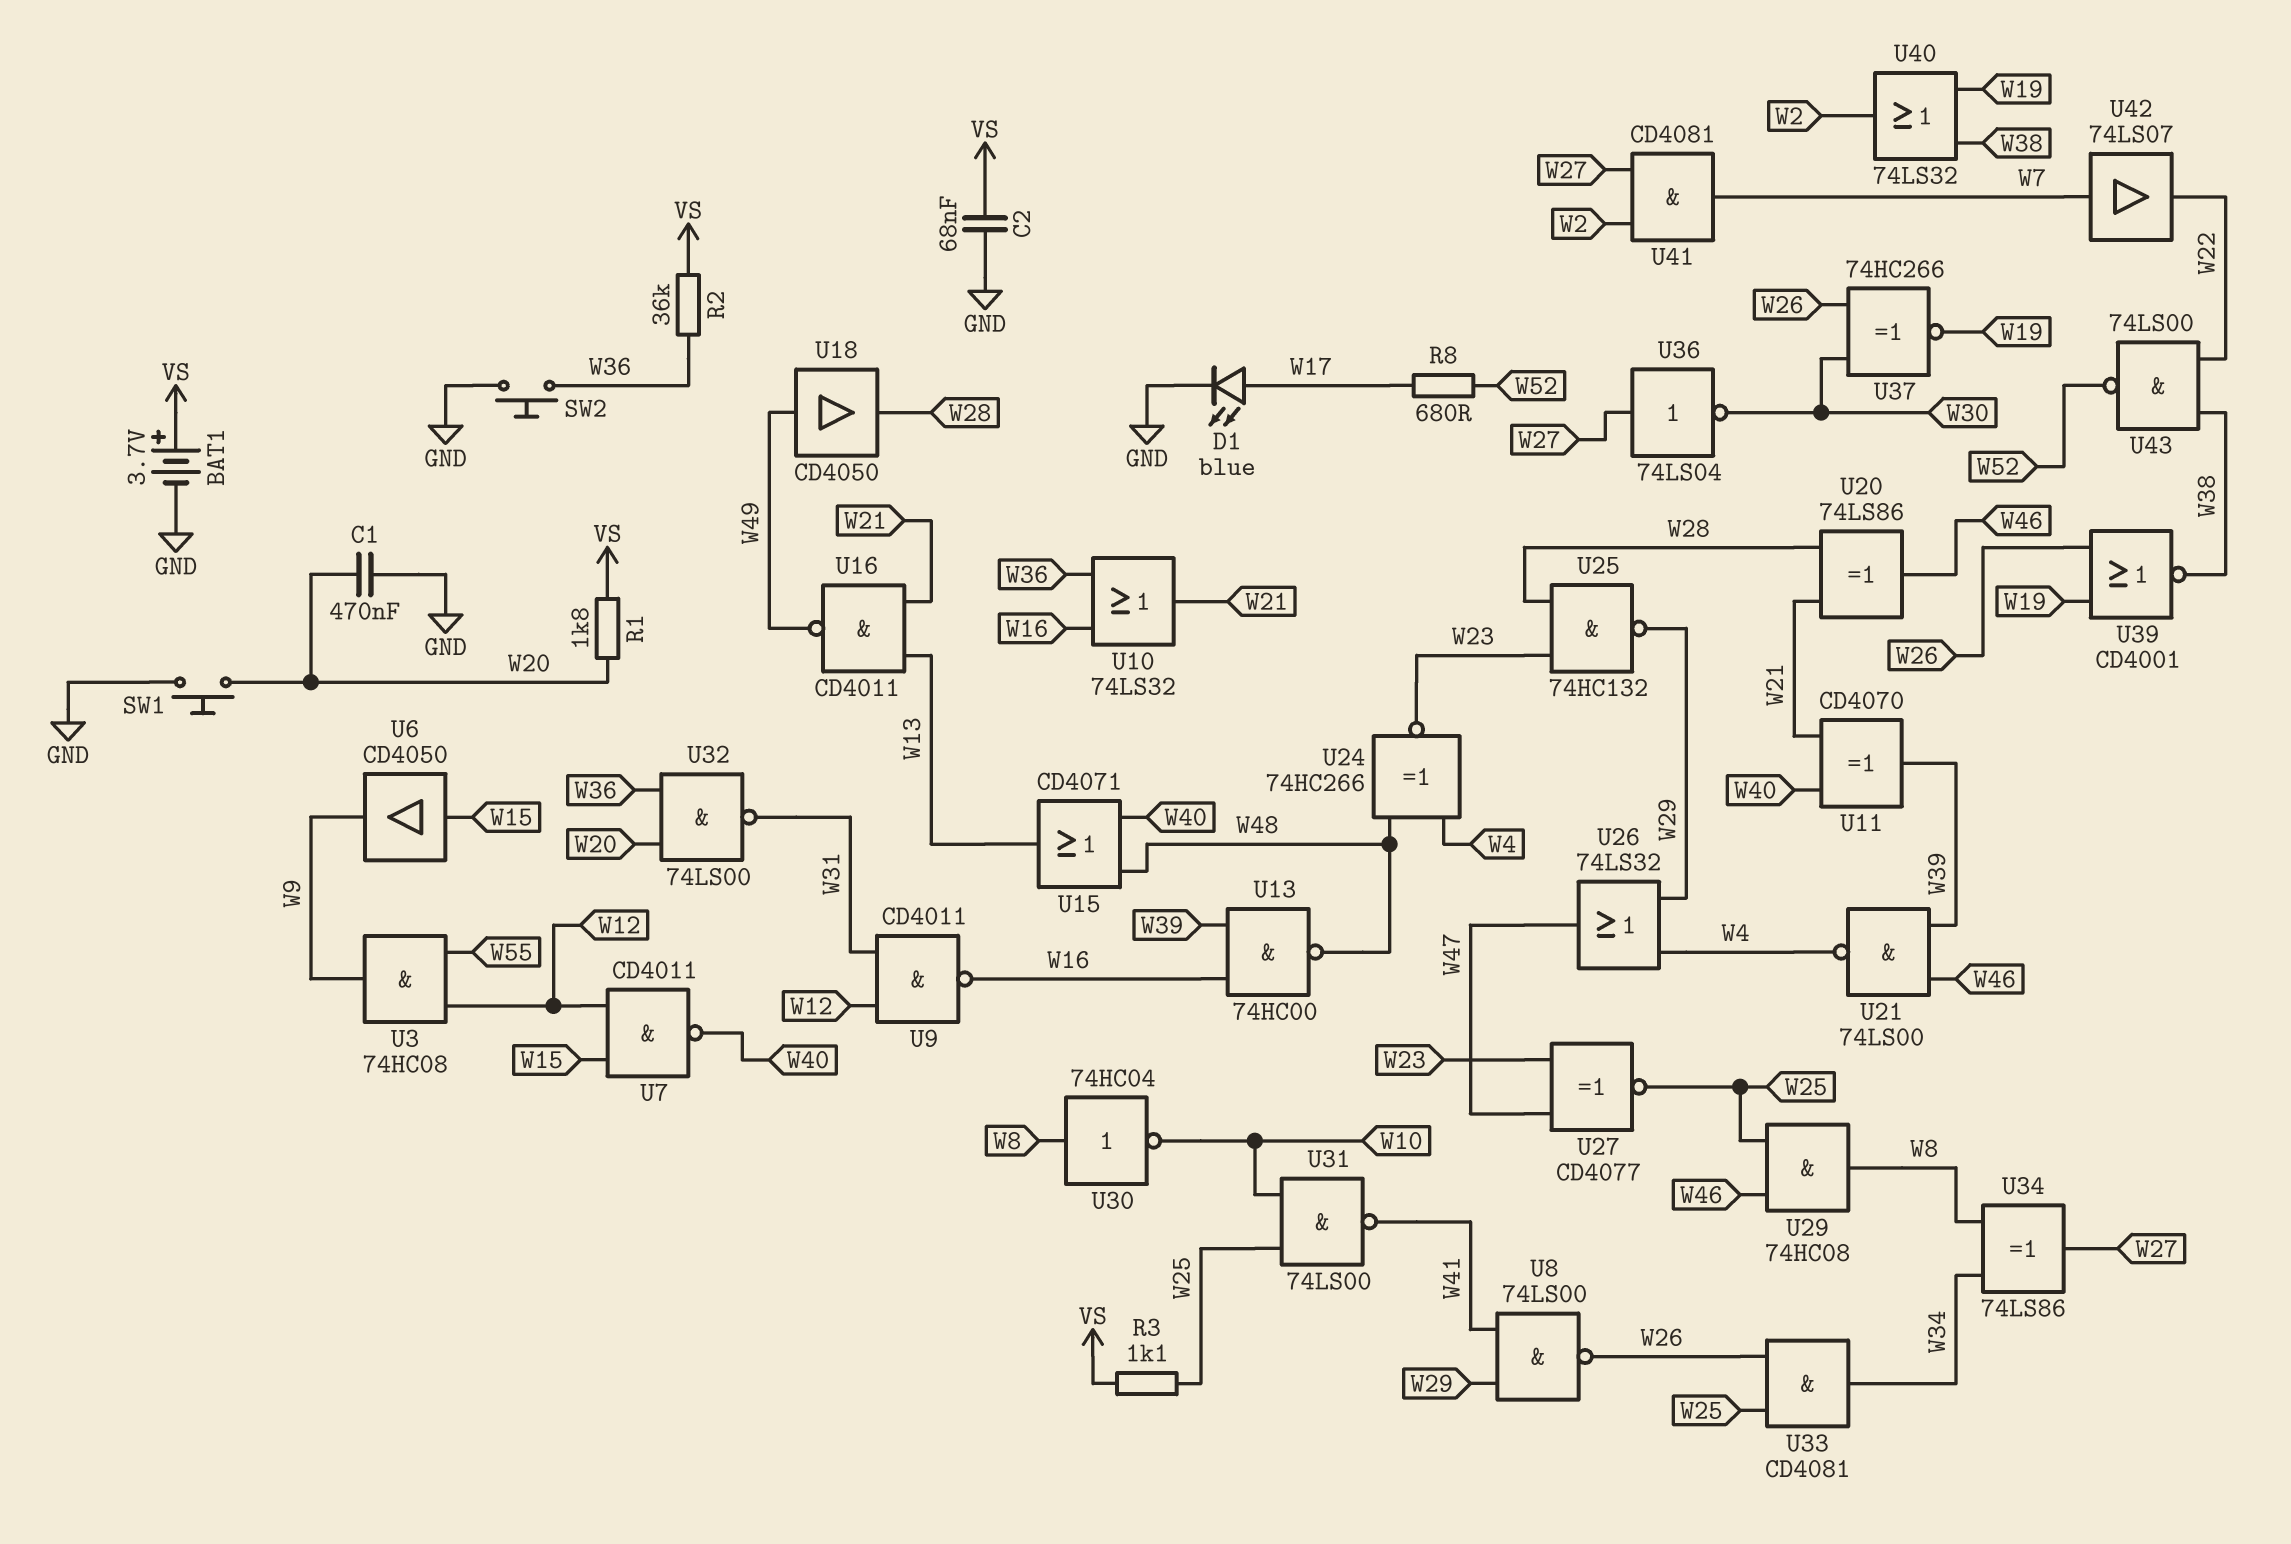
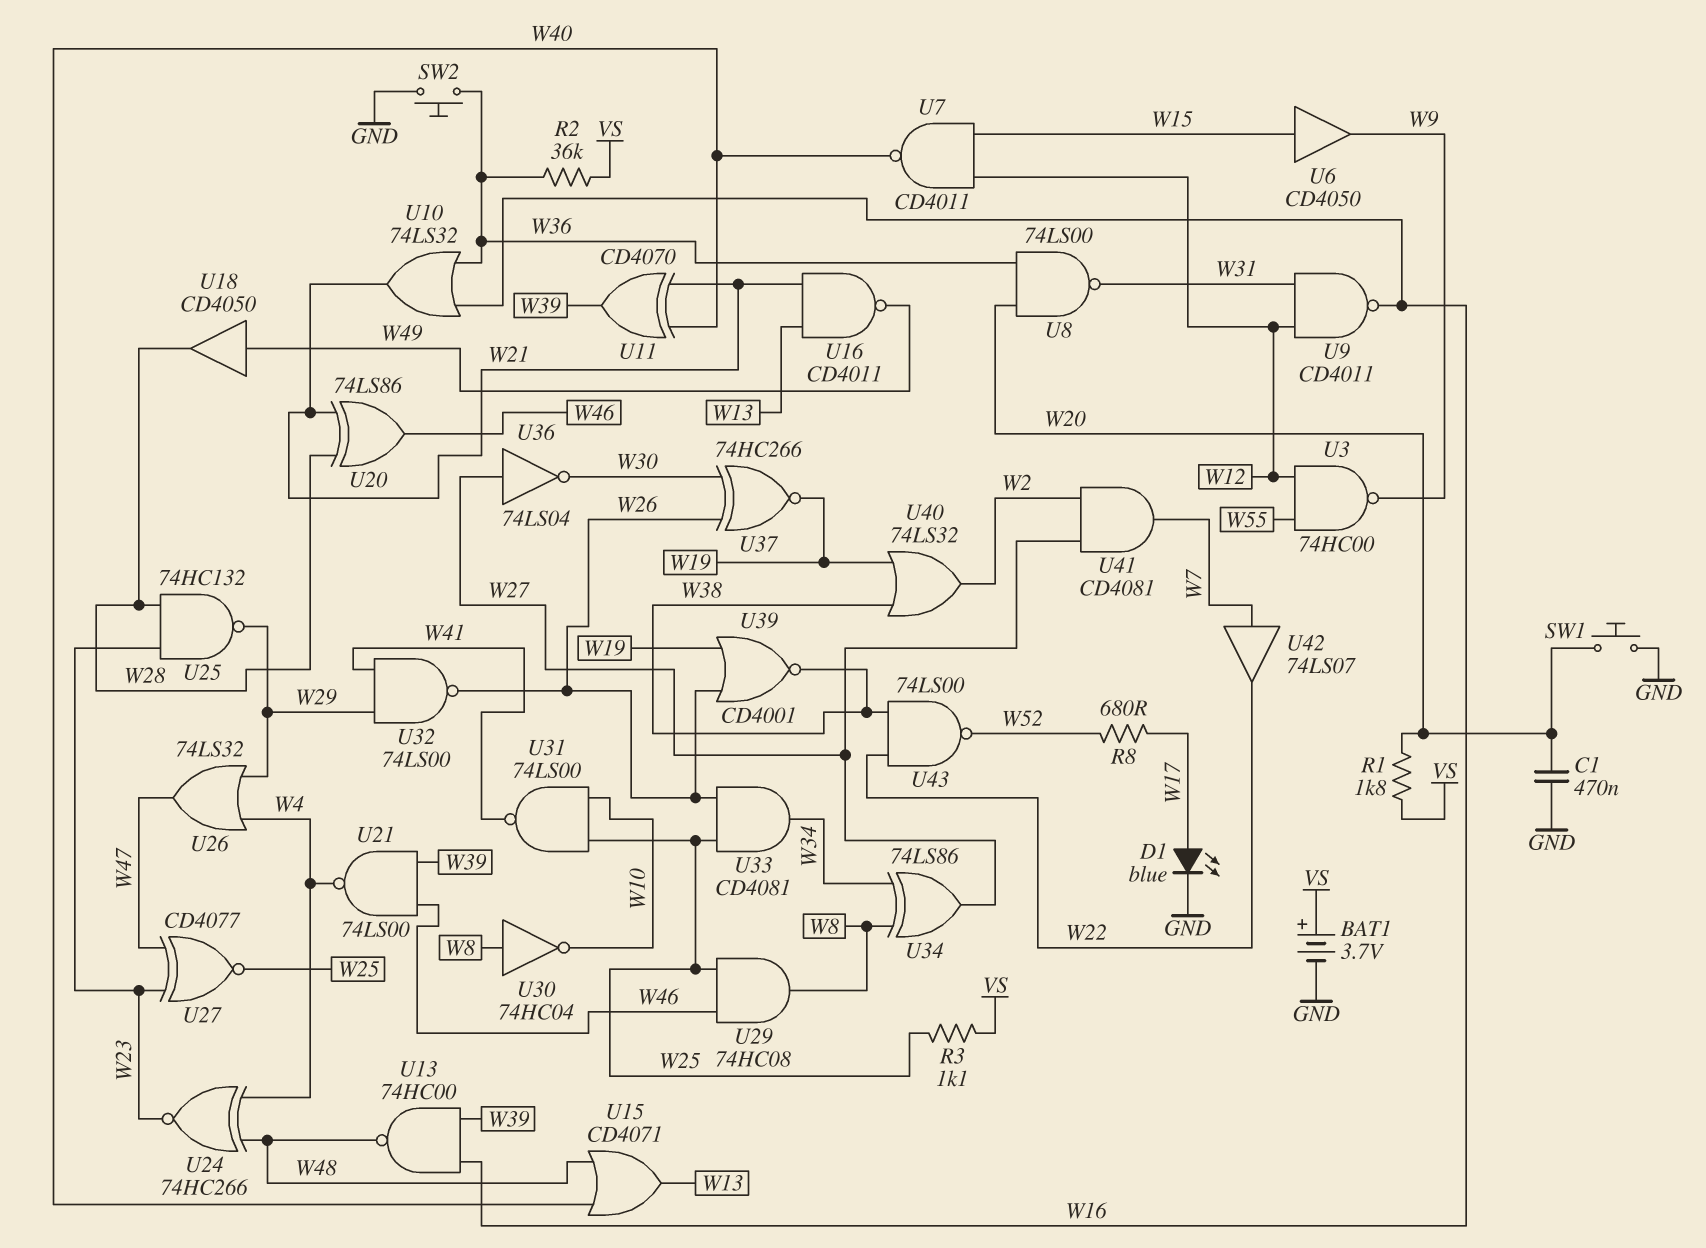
C2: 68nF (GND, VS) -> none
U3: AND 74HC08 (in W12, in W55, out W9) -> NAND 74HC00 (in W12, in W55, out W9)
U8: NAND 74LS00 (in W29, in W41, out W26) -> NAND 74LS00 (in W20, in W36, out W31)
U32: NAND 74LS00 (in W20, in W36, out W31) -> NAND 74LS00 (in W29, in W41, out W26)

